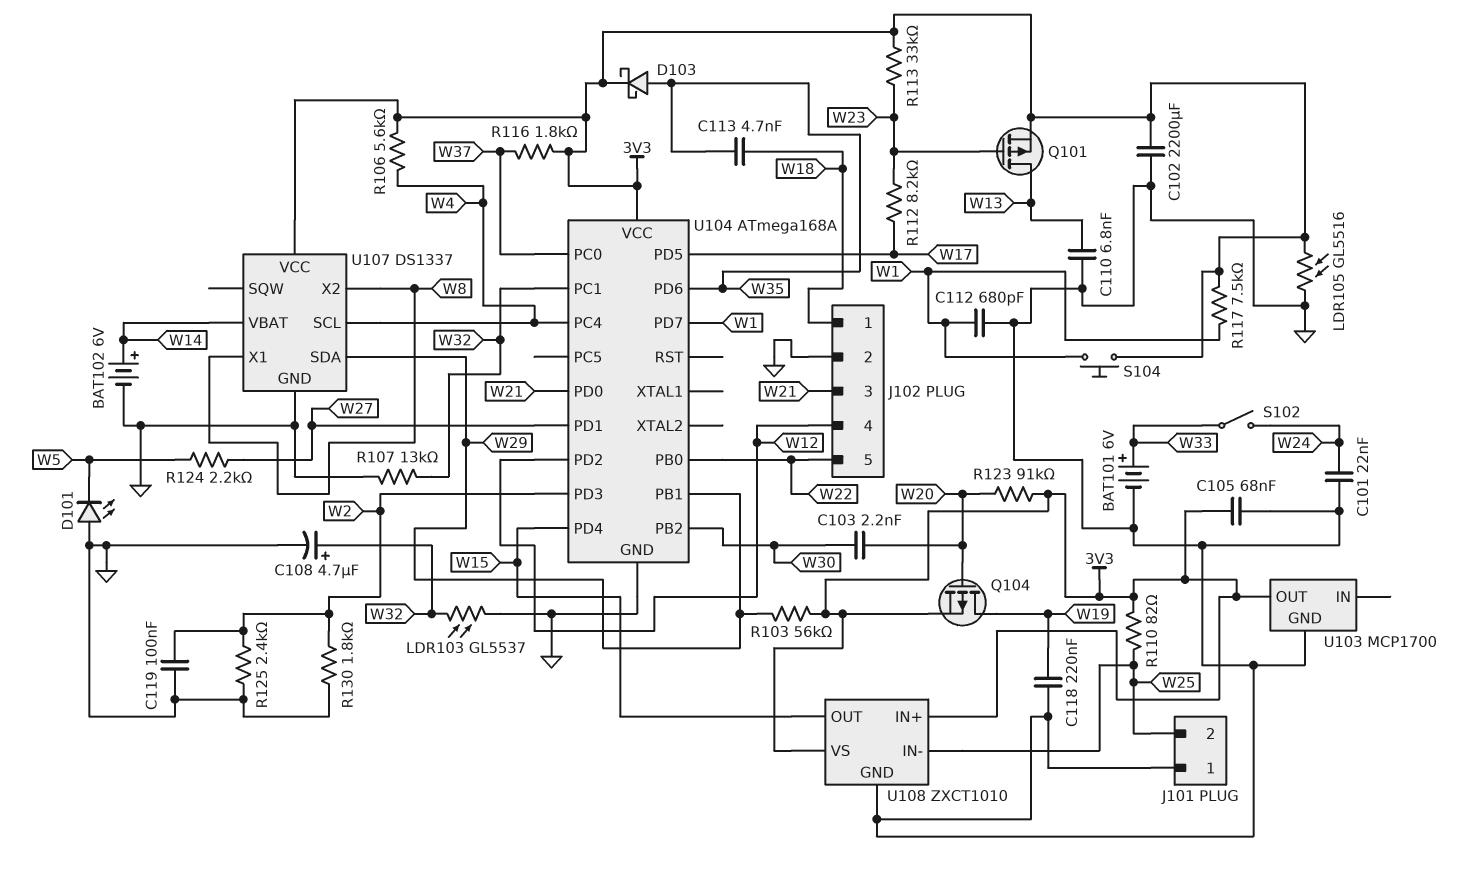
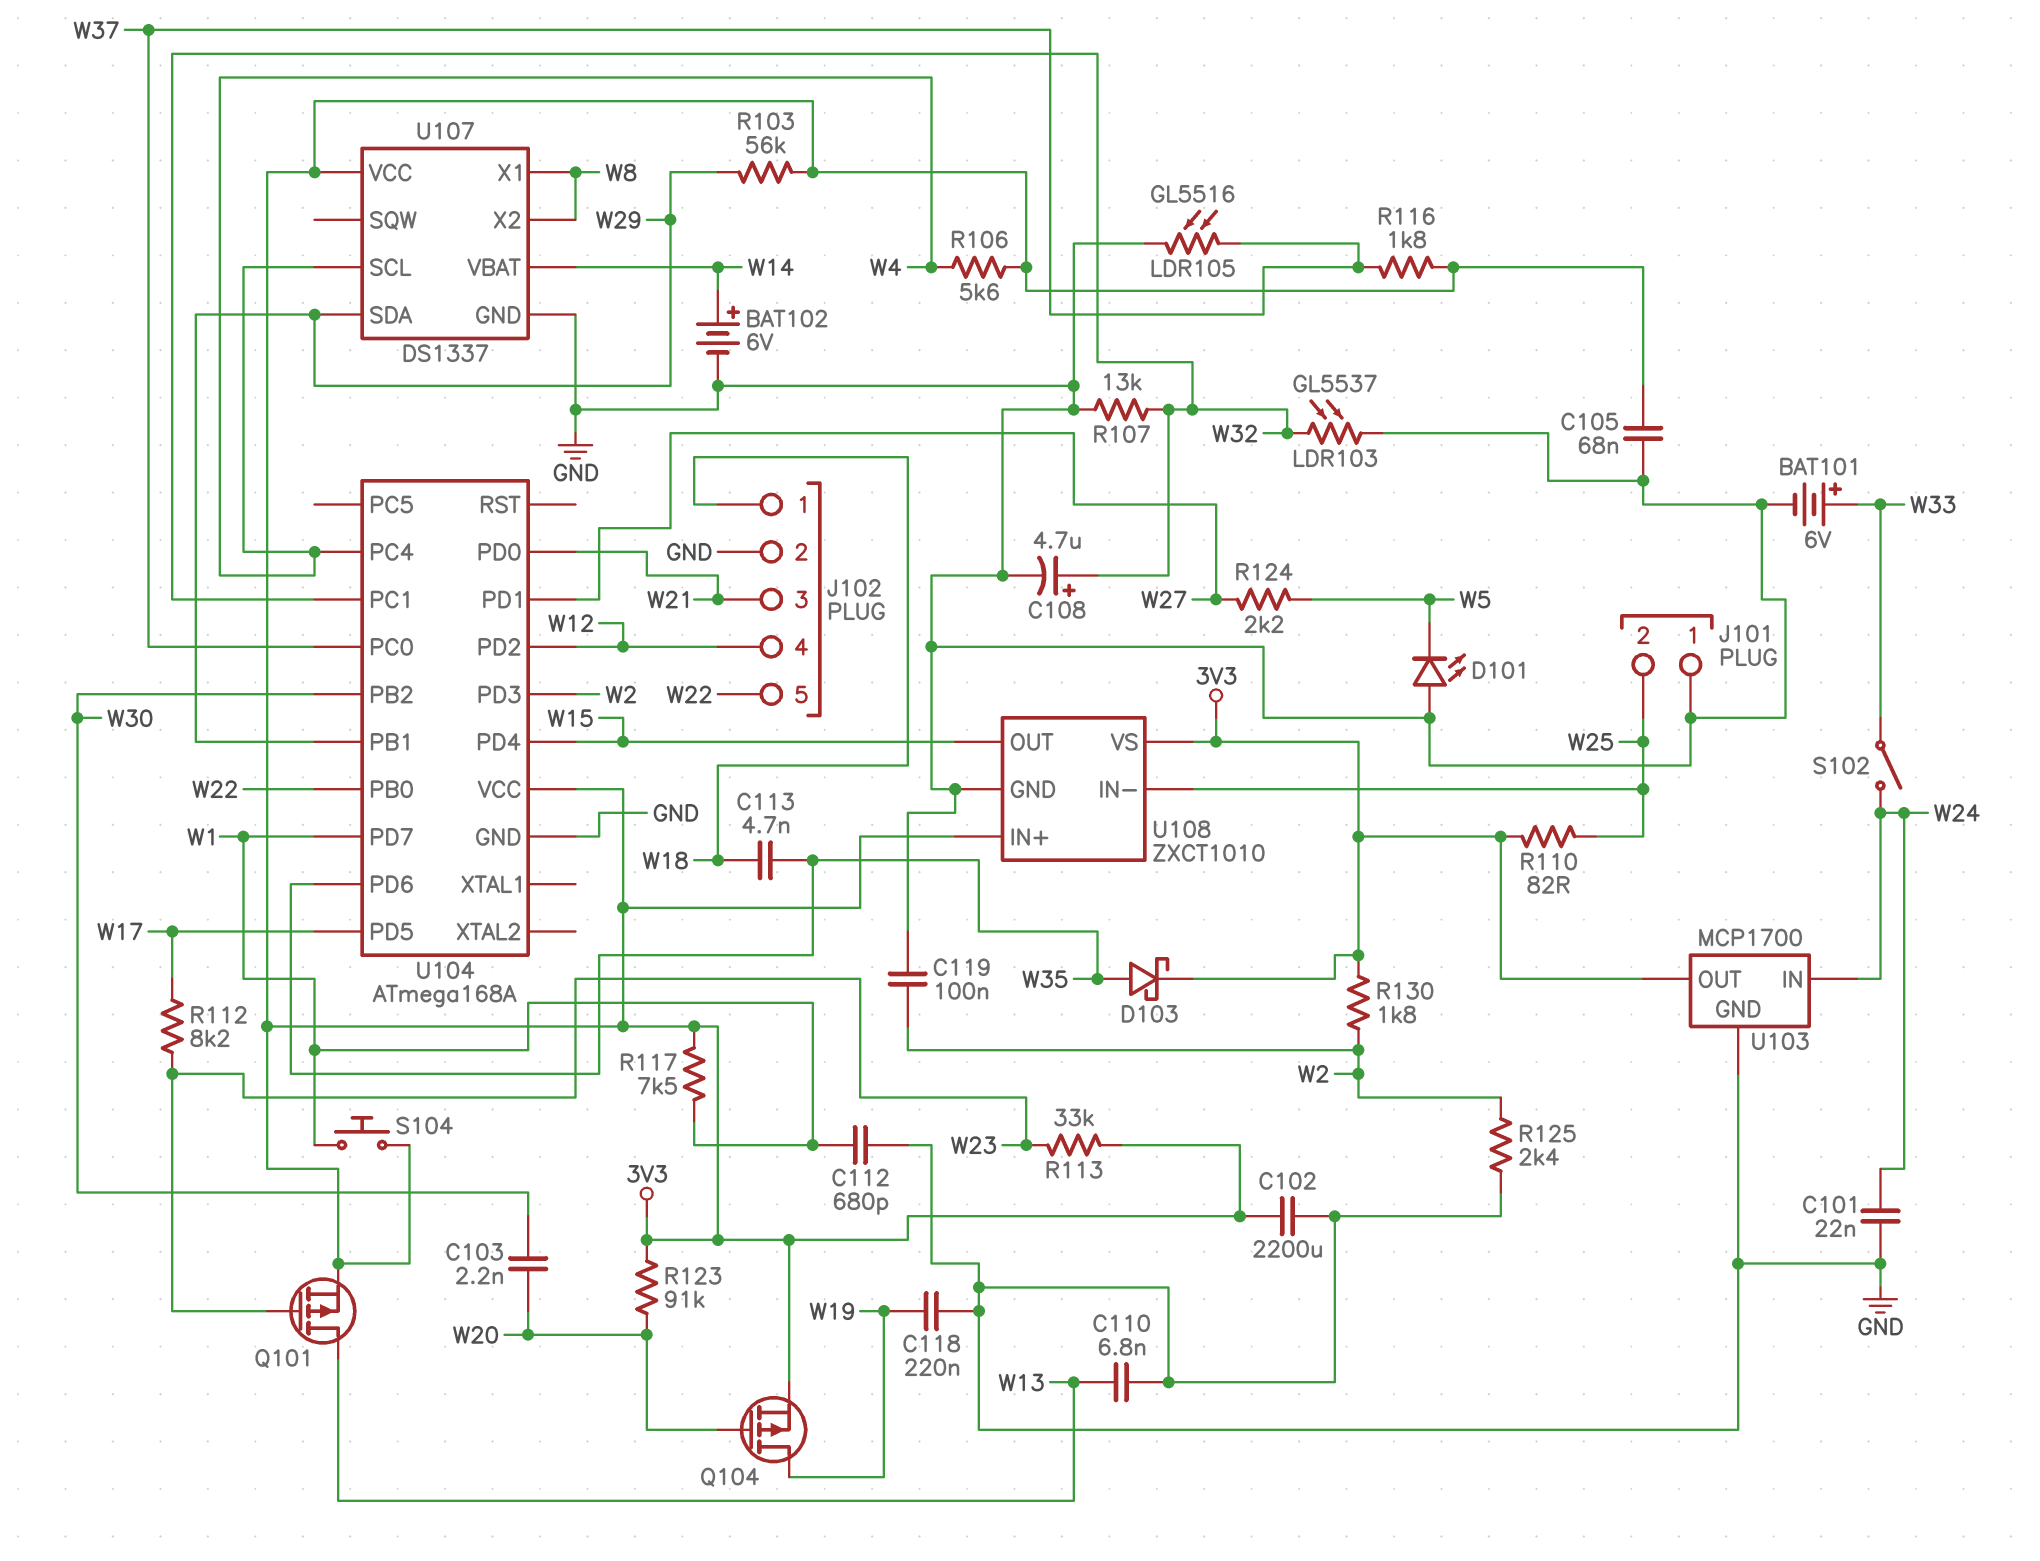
LDR105: GL5516 (3V3, GND) -> GL5516 (GND, W37)
R130: 1.8k (GND, W2) -> 1.8k (3V3, W2)
U103 pin IN: none -> W24

